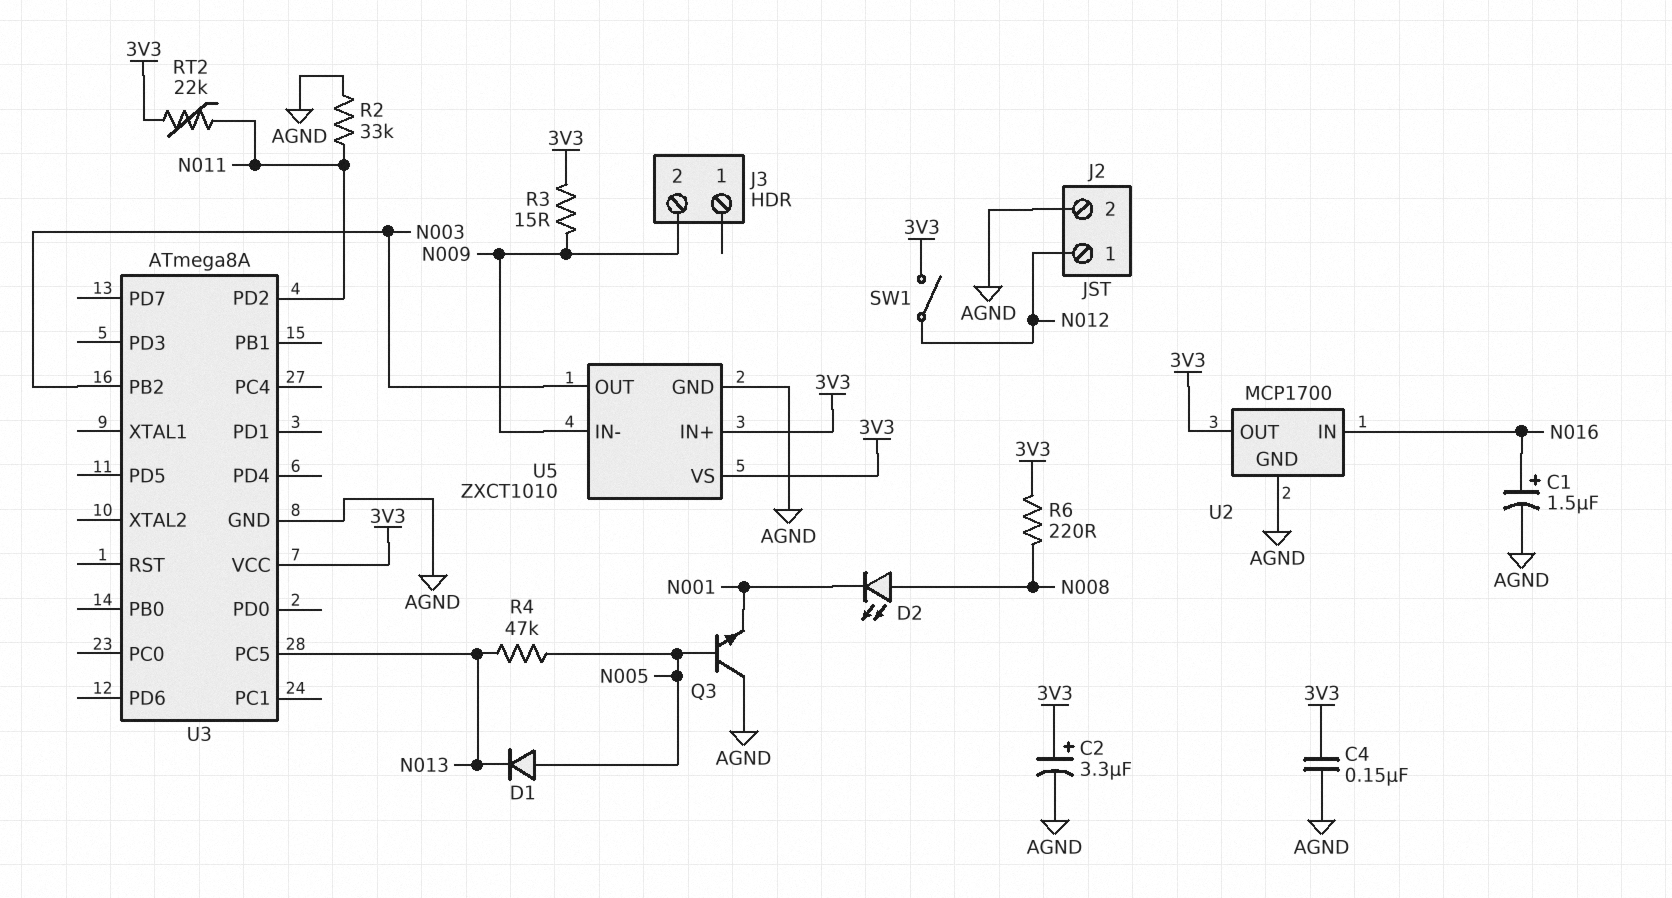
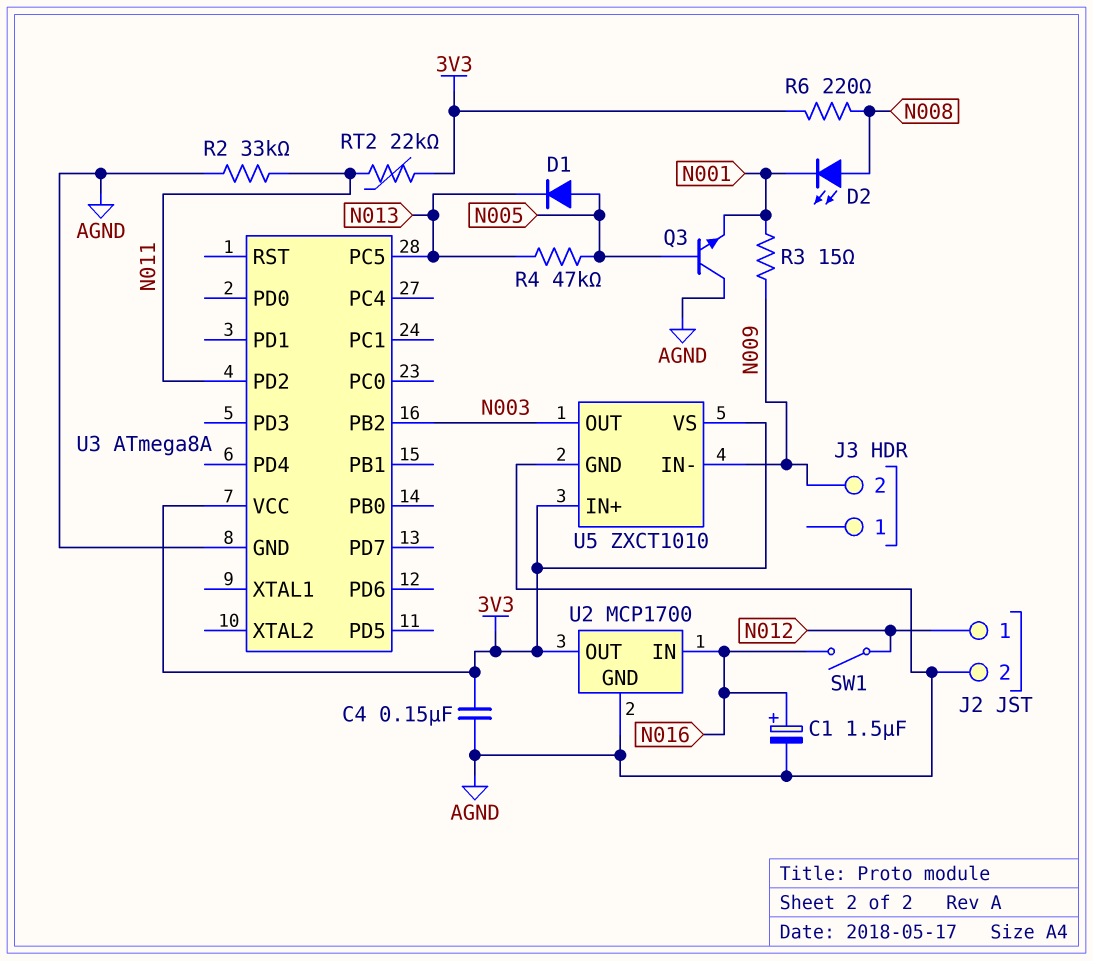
C2: 3.3uF (plus 3V3, minus AGND) -> none
R3: 15 (3V3, N009) -> 15 (N001, N009)
SW1: switch (3V3, N012) -> switch (N012, N016)

